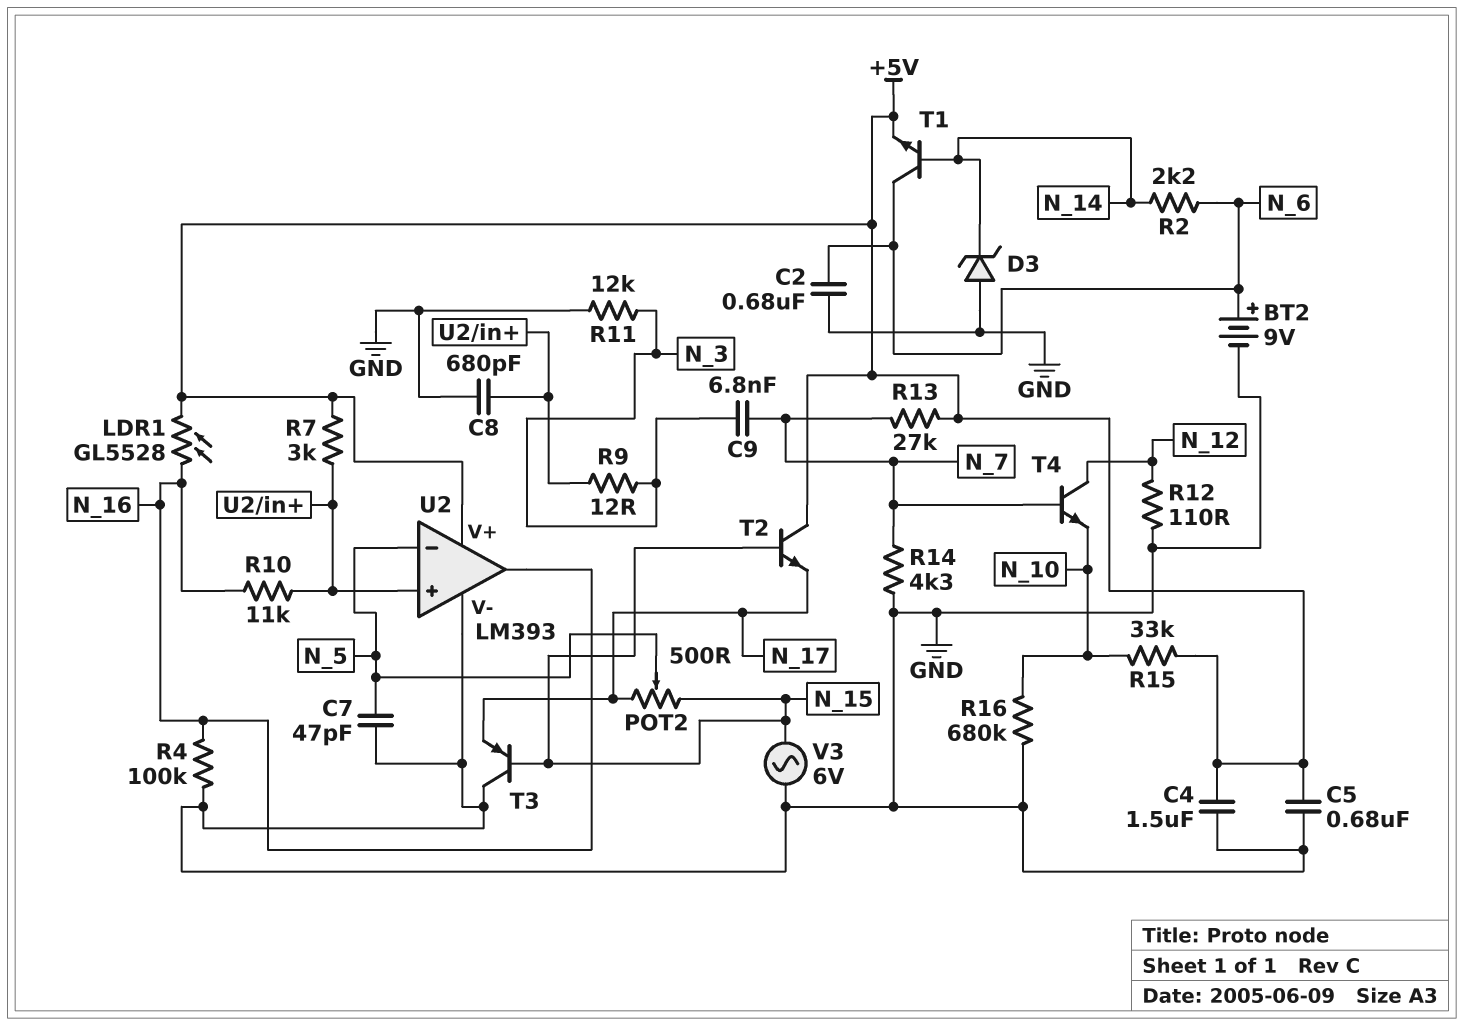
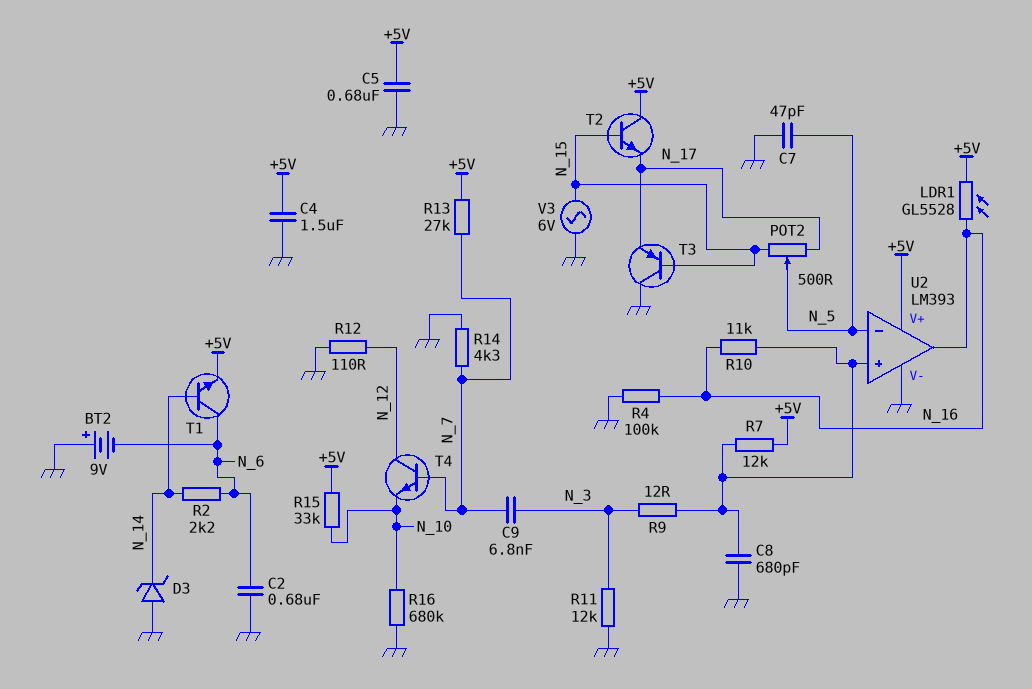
BT2: 9V (plus N_6, minus GND) -> 9V (plus GND, minus N_6)
R7: 3k (+5V, U2/in+) -> 12k (+5V, U2/in+)

